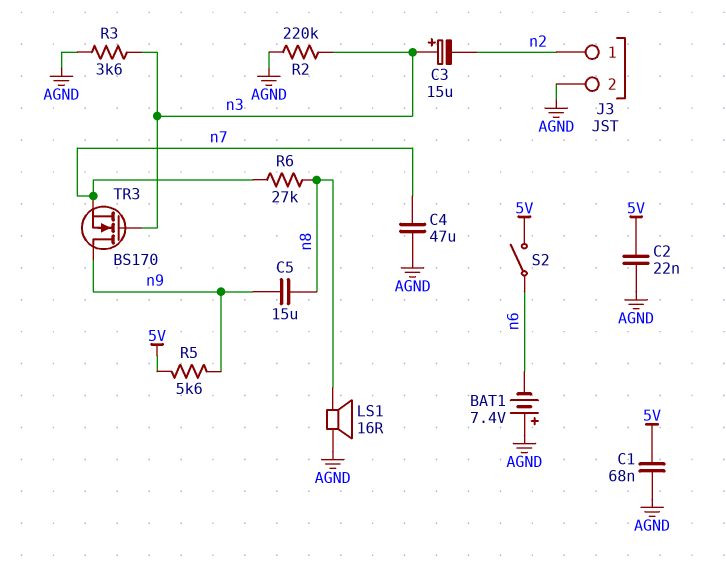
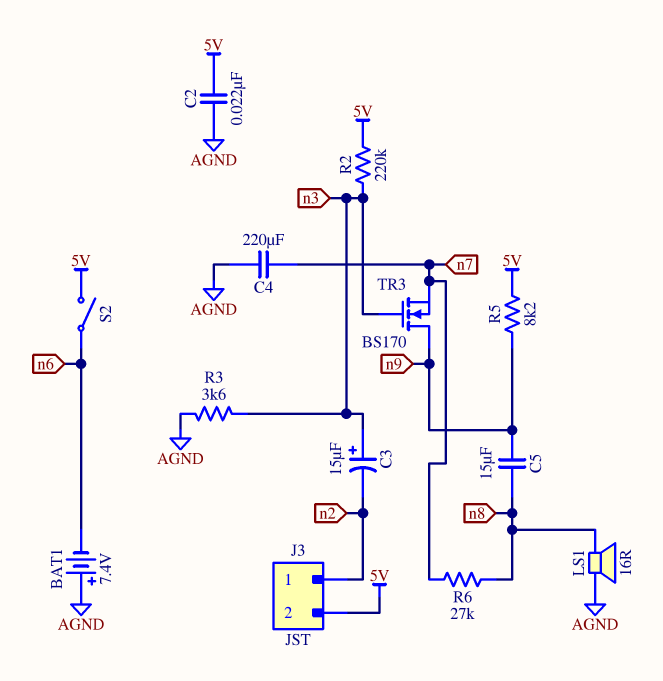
C1: 68nF (5V, AGND) -> none
C4: 47uF (AGND, n7) -> 220uF (AGND, n7)
J3 pin 2: AGND -> 5V
R2: 220k (AGND, n3) -> 220k (5V, n3)
R5: 5.6k (5V, n9) -> 8.2k (5V, n9)

